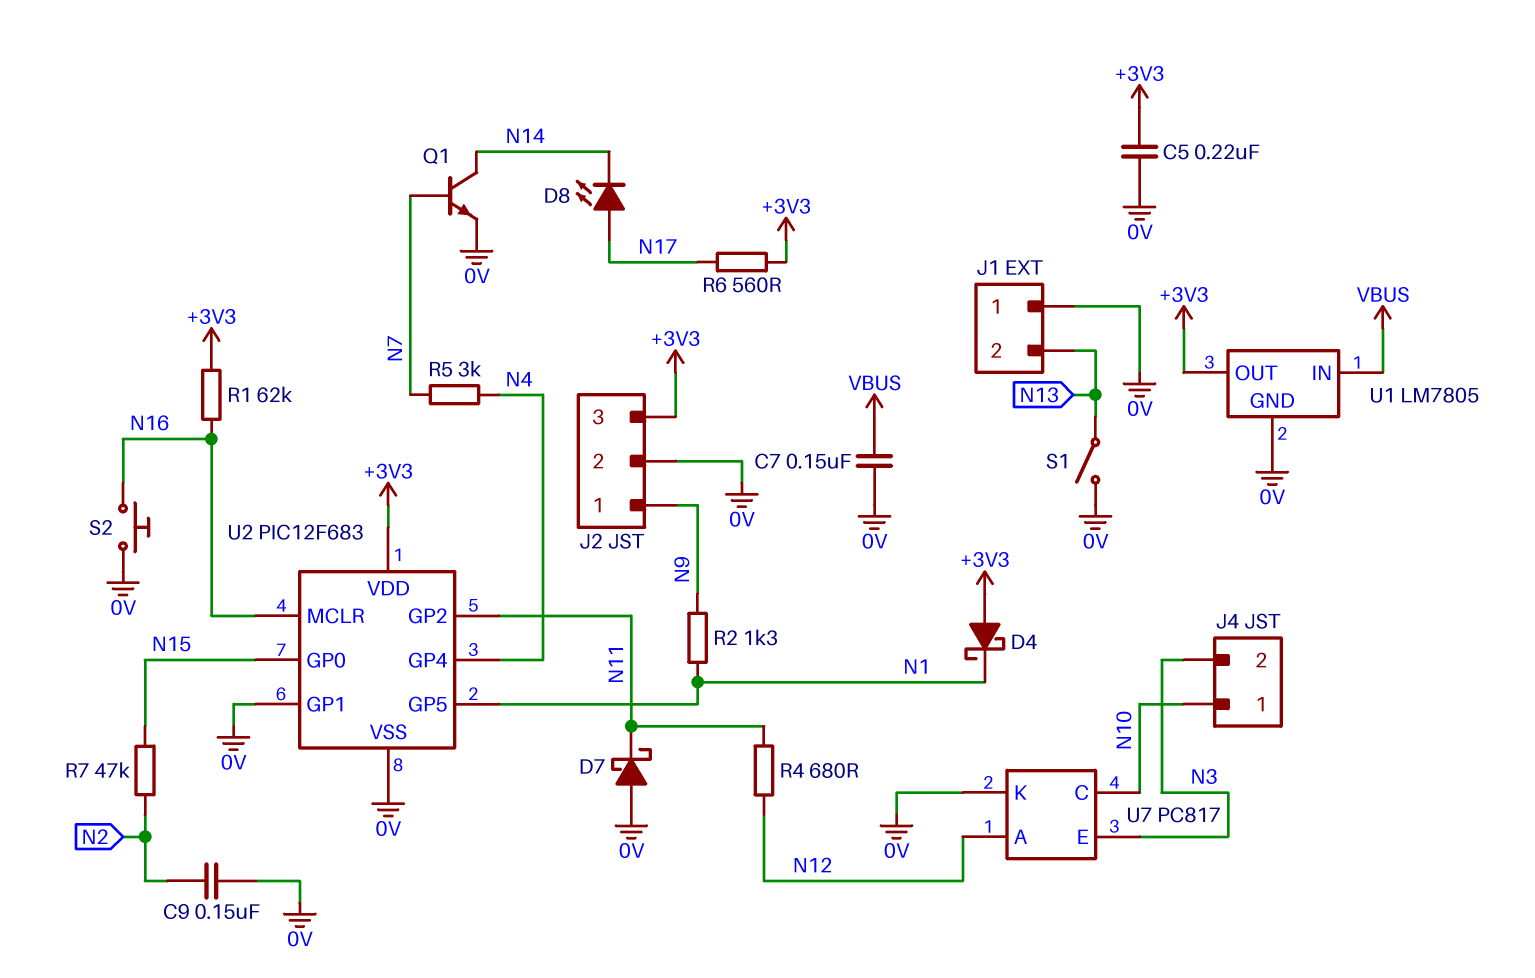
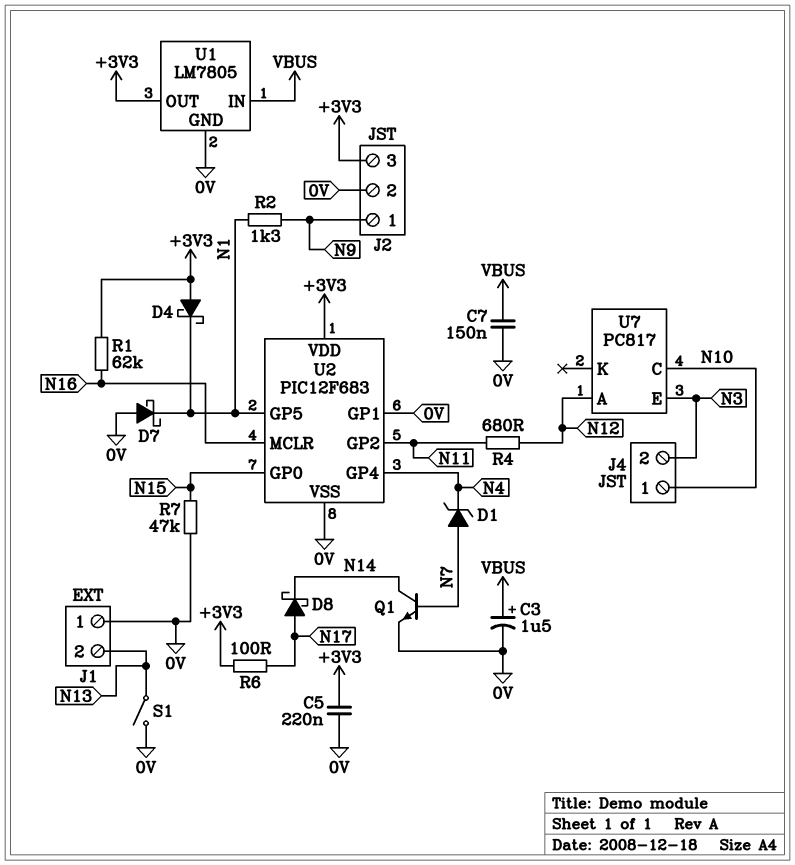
C3: none -> 1.5uF (plus VBUS, minus 0V)
C9: 150nF (0V, N2) -> none
D1: none -> zener (A N7, K N4)
D7: schottky (A 0V, K N11) -> schottky (A 0V, K N1)
D8: LED (A N17, K N14) -> schottky (A N17, K N14)
R5: 3k (N4, N7) -> none
R6: 560 (+3V3, N17) -> 100 (+3V3, N17)
R7: 47k (N2, N15) -> 47k (0V, N15)
S2: button (0V, N16) -> none
U7 pin K: 0V -> none

